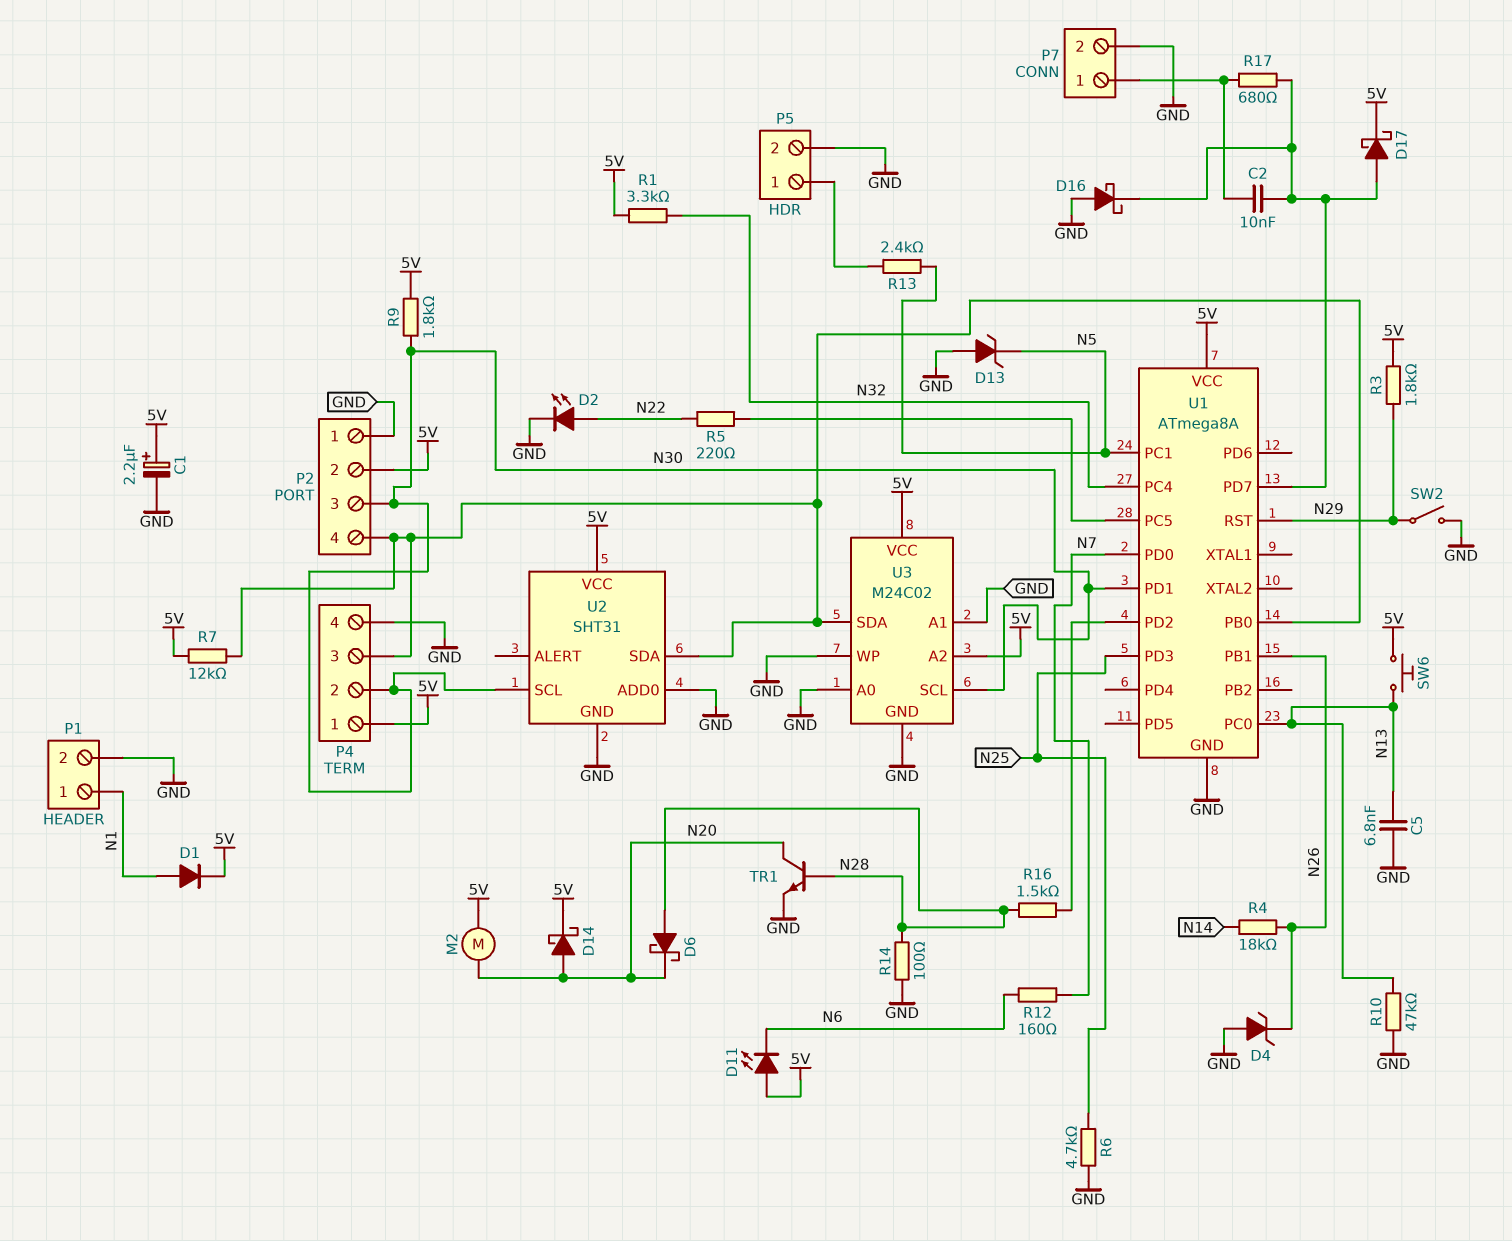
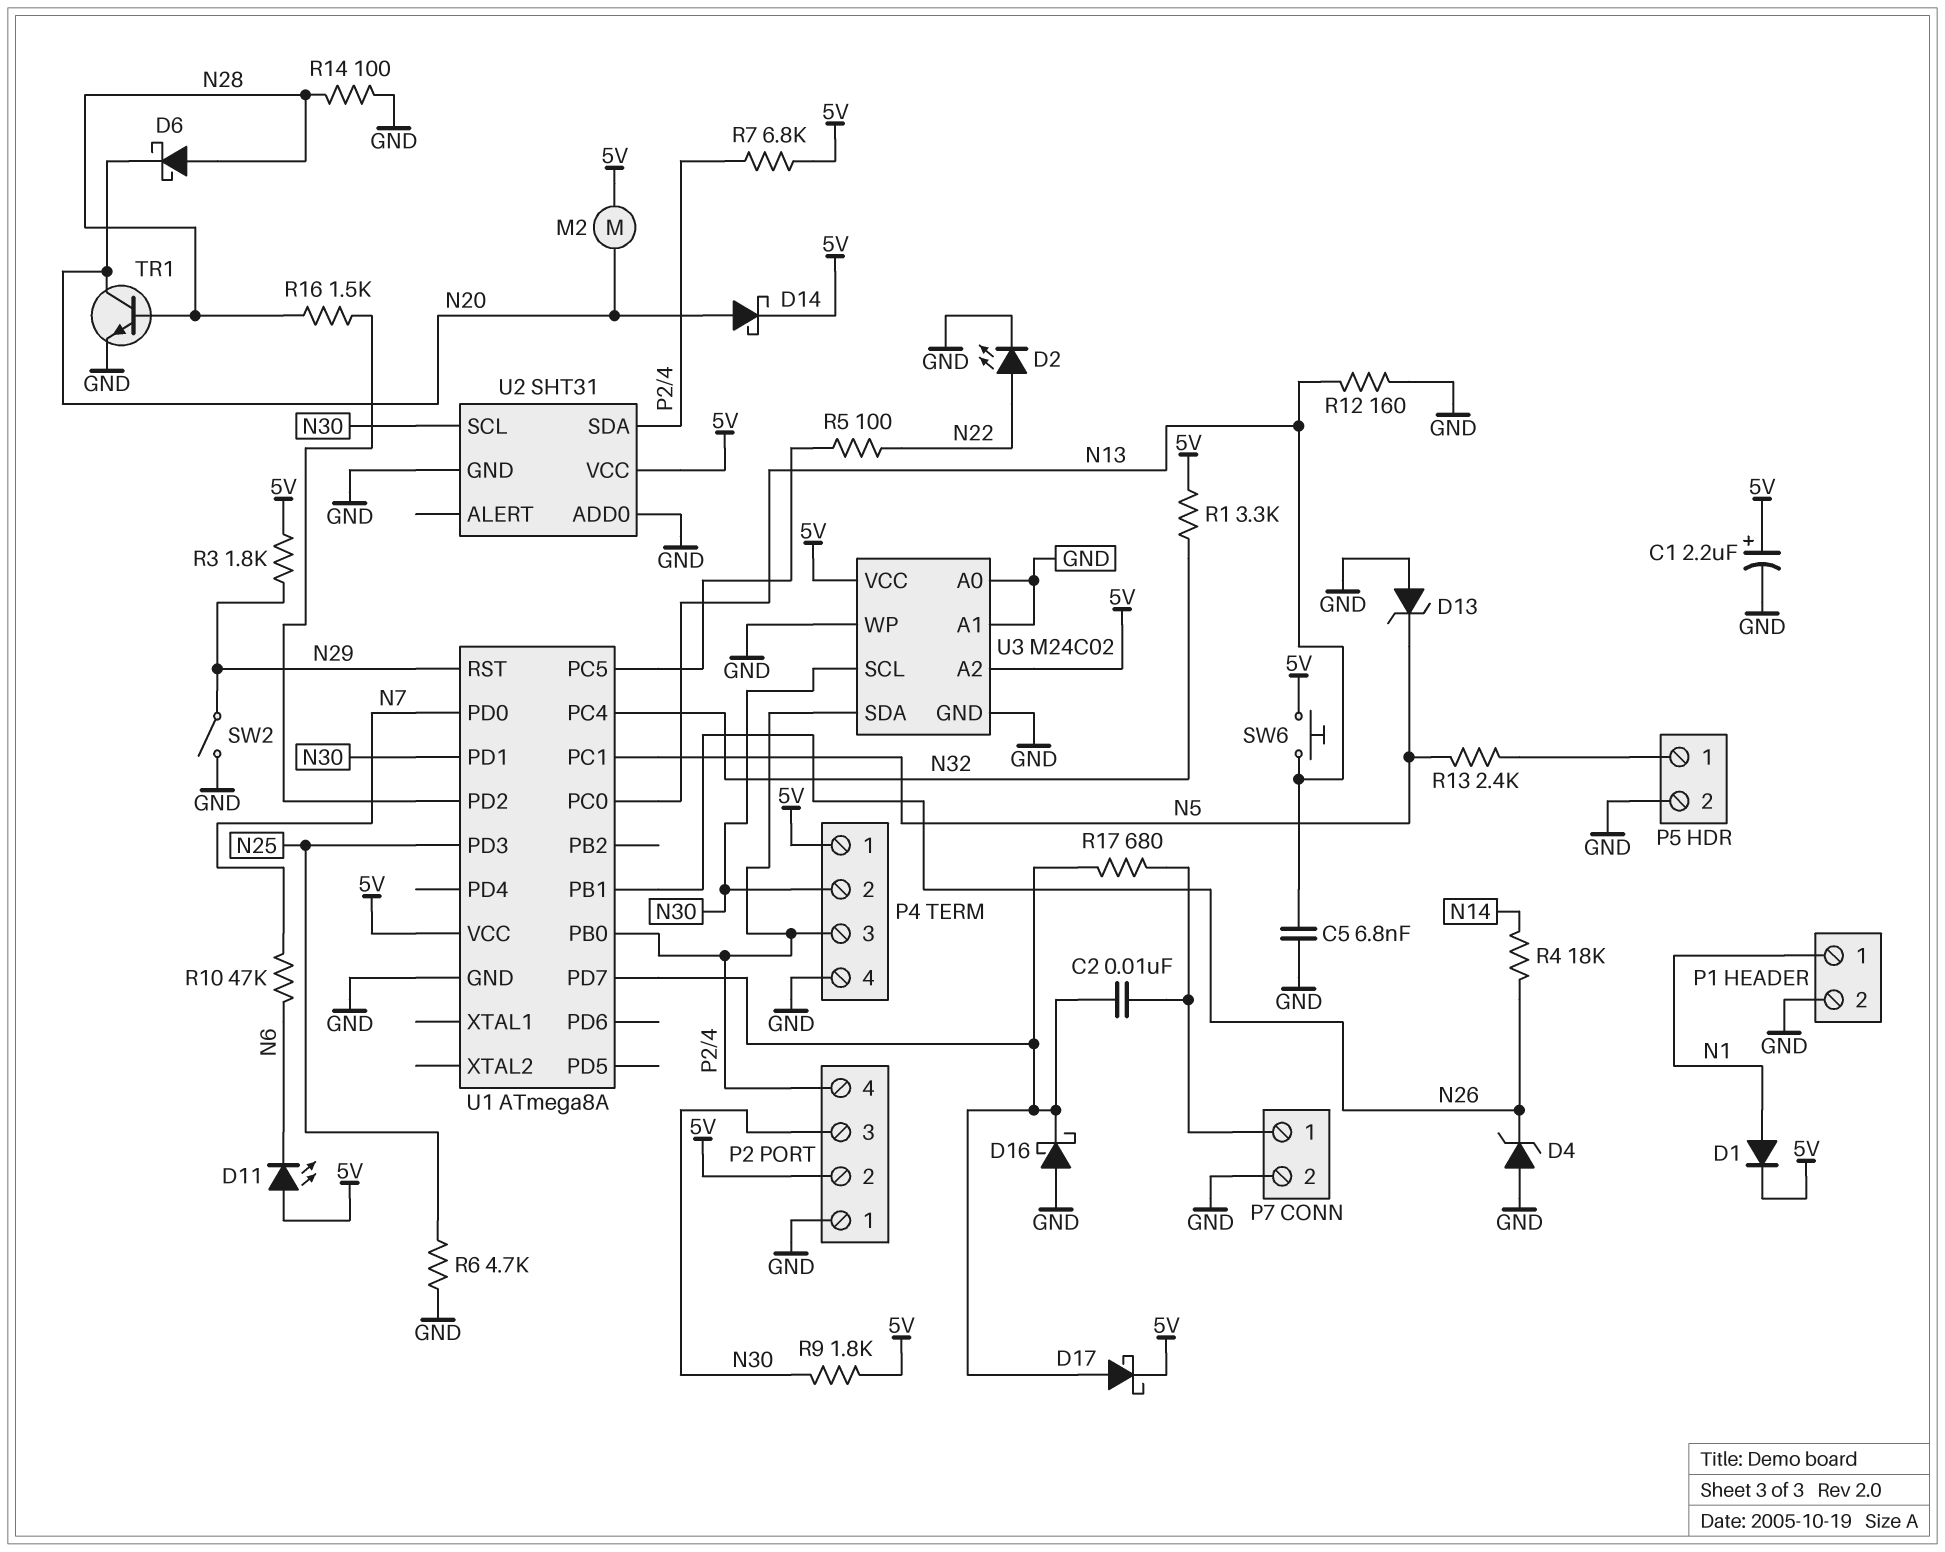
R5: 220 (N22, U1/PC5) -> 100 (N22, U1/PC5)
R7: 12k (5V, P2/4) -> 6.8k (5V, P2/4)
R10: 47k (GND, N13) -> 47k (N6, N7)
R12: 160 (N6, N7) -> 160 (GND, N13)

